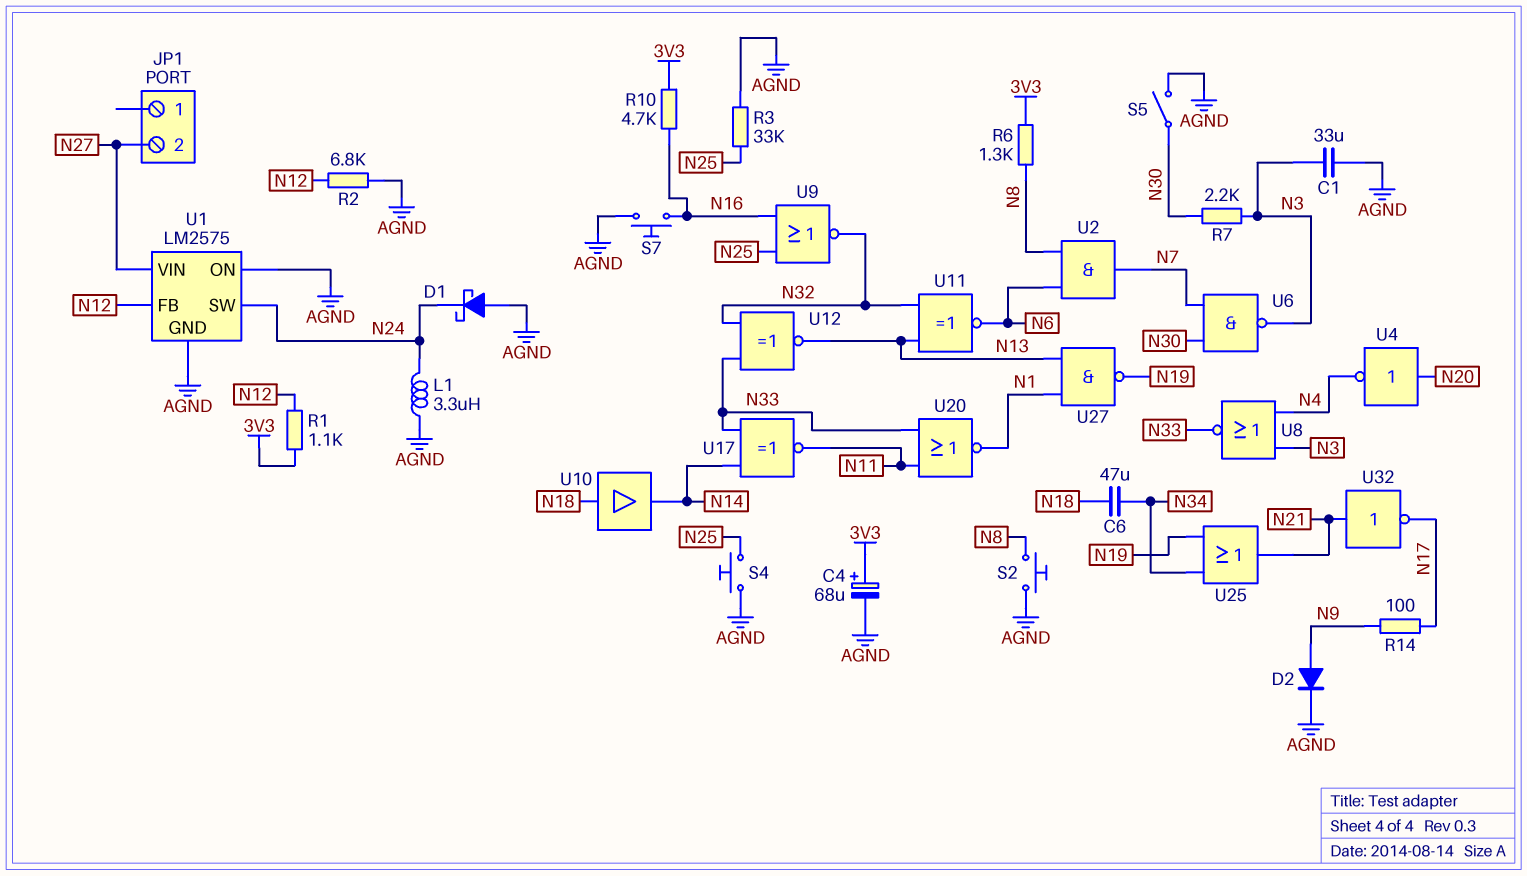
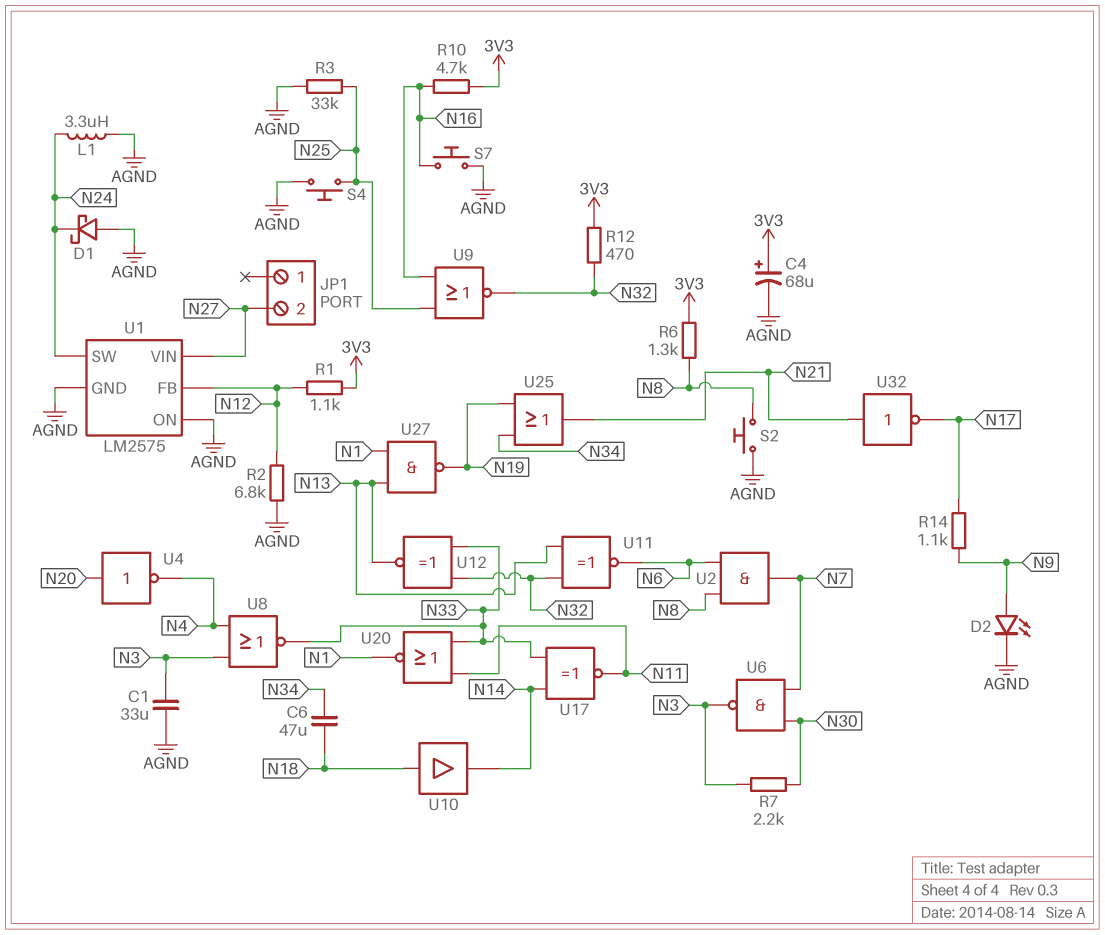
D2: diode (A N9, K AGND) -> LED (A N9, K AGND)
R12: none -> 470 (3V3, N32)
R14: 100 (N9, N17) -> 1.1k (N9, N17)
S5: switch (AGND, N30) -> none

